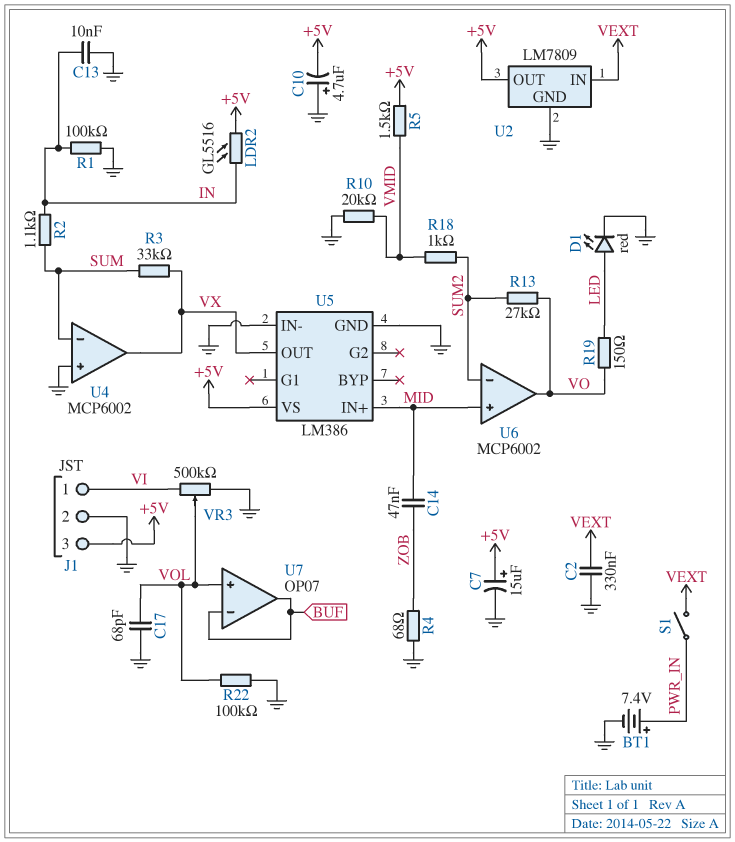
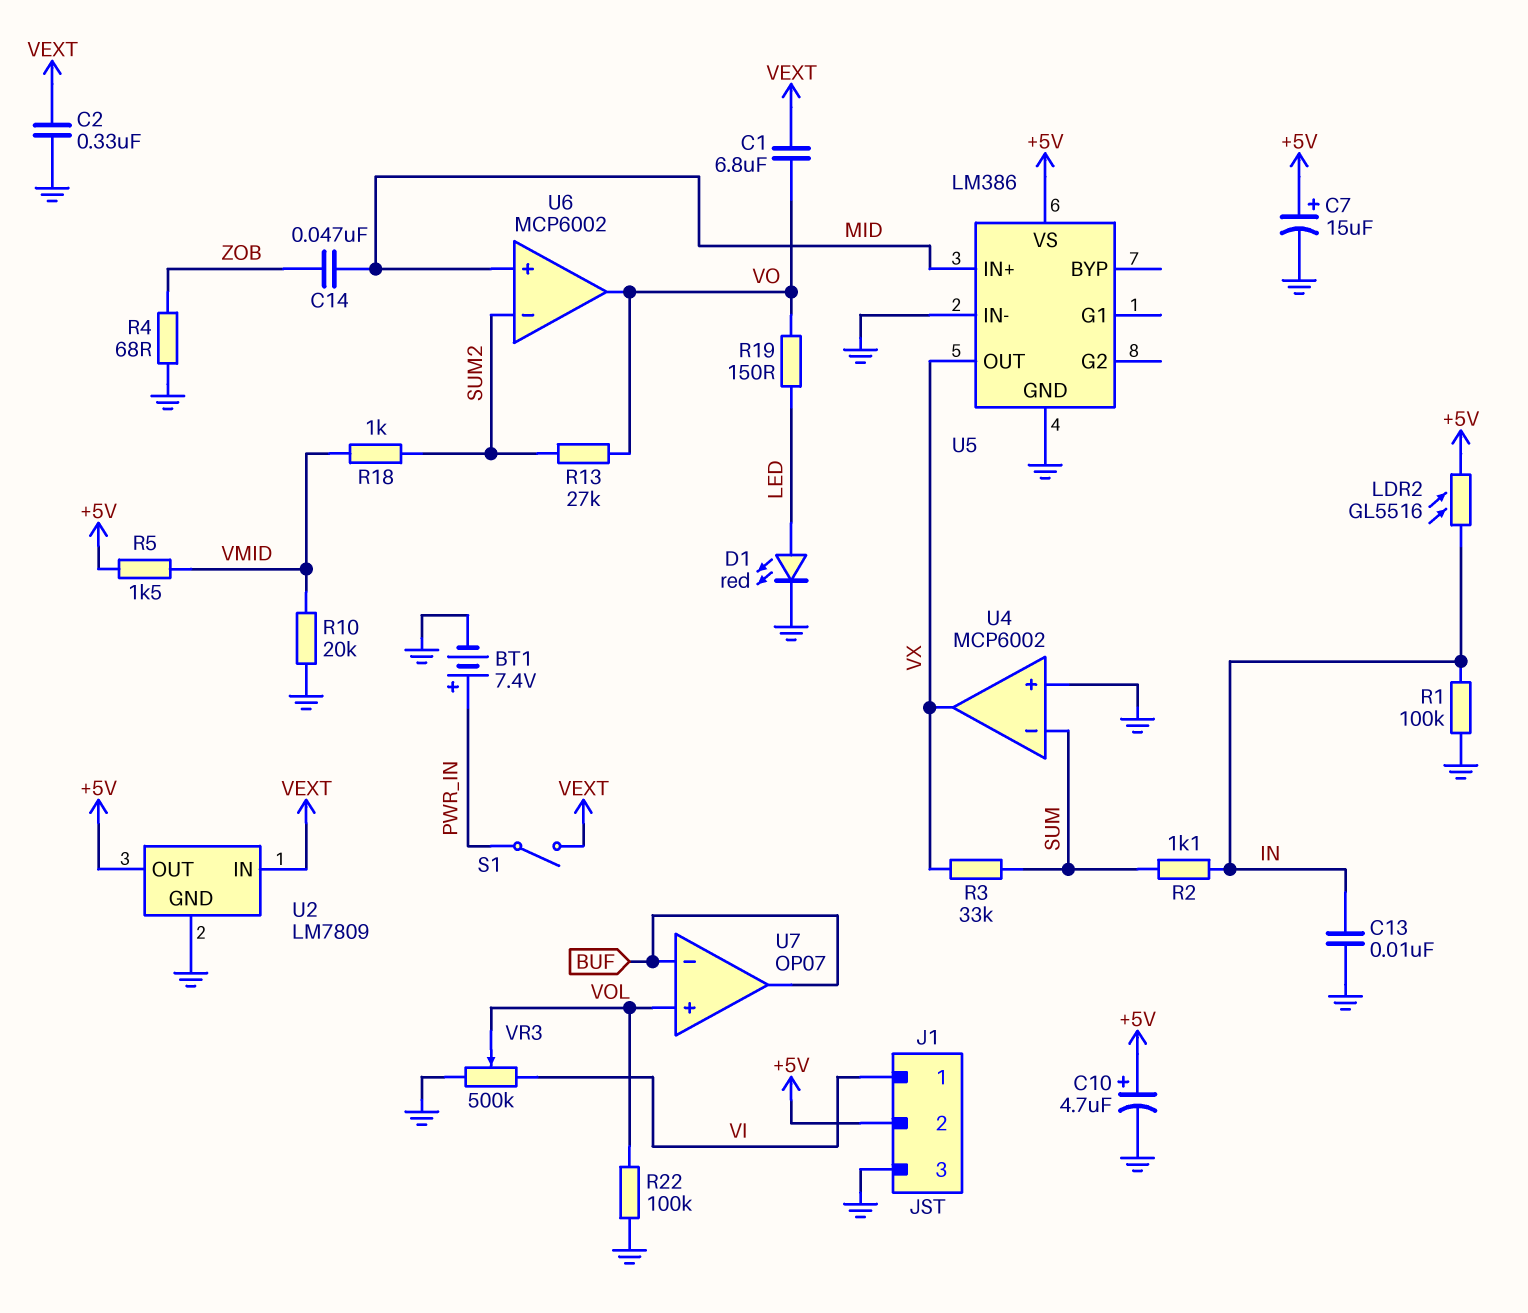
C1: none -> 6.8uF (VEXT, VO)
C10: 4.7uF (plus GND, minus +5V) -> 4.7uF (plus +5V, minus GND)
C17: 68pF (GND, VOL) -> none
J1 pin 2: GND -> +5V
J1 pin 3: +5V -> GND

